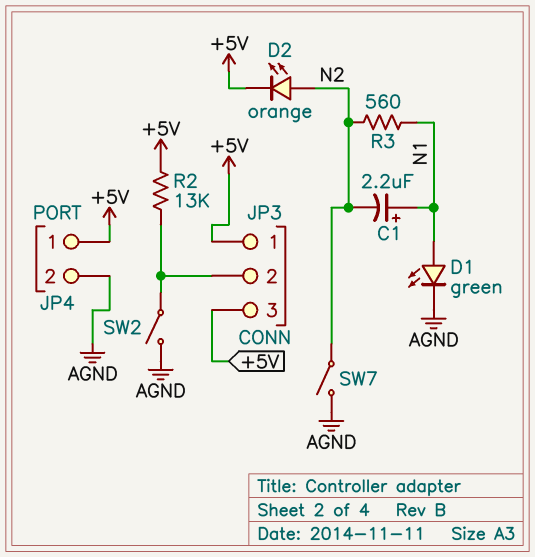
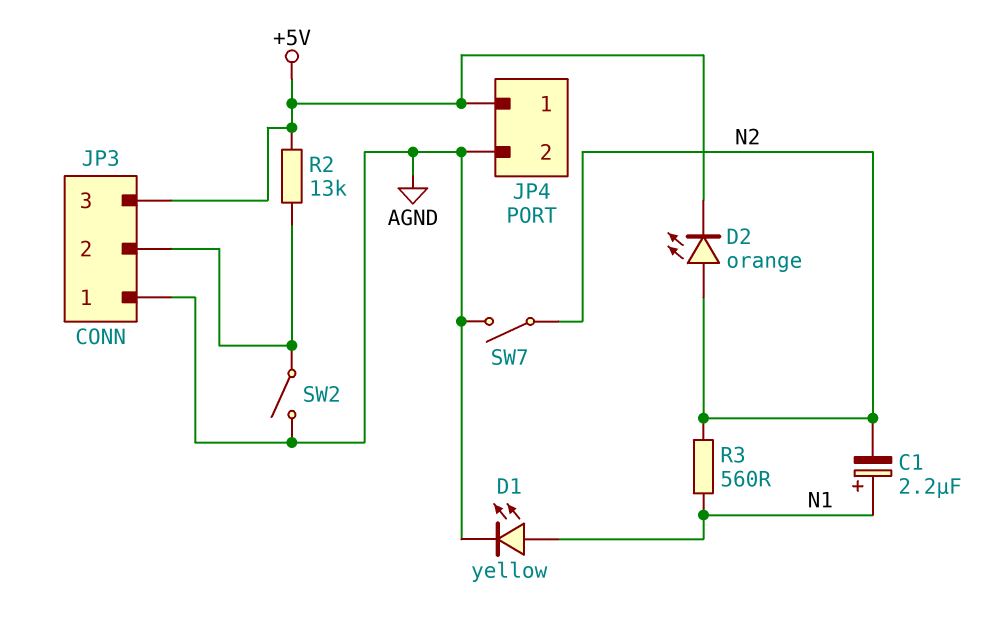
D1: LED green (A N1, K AGND) -> LED yellow (A N1, K AGND)
JP3 pin 1: +5V -> AGND

